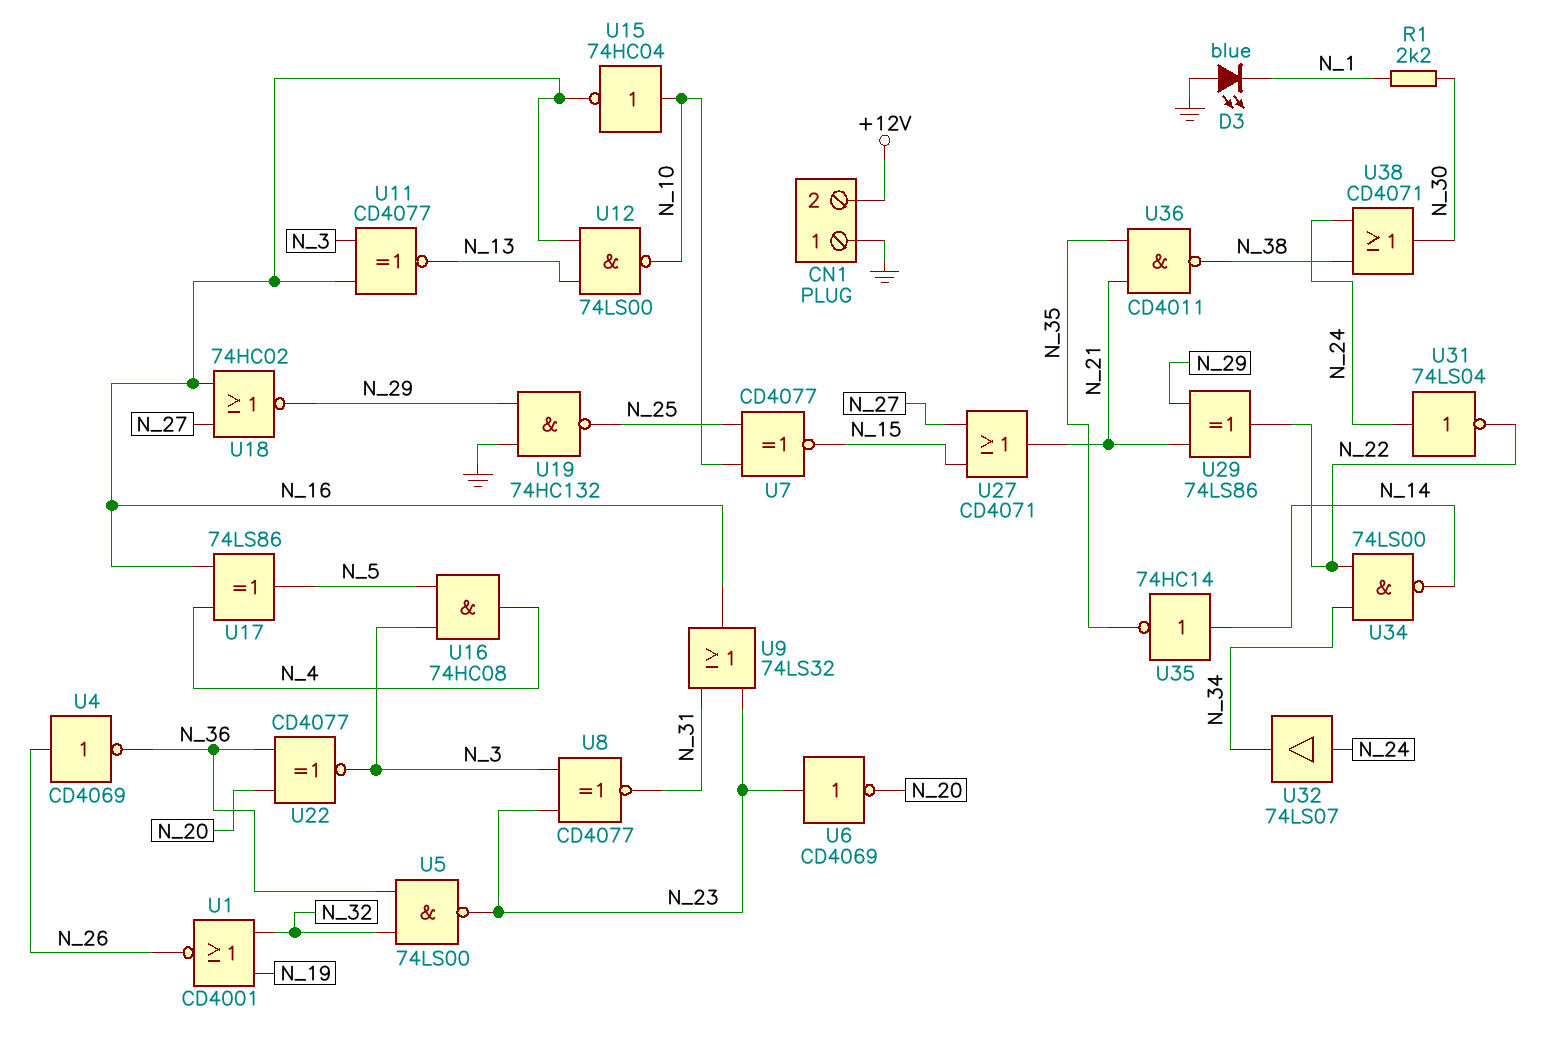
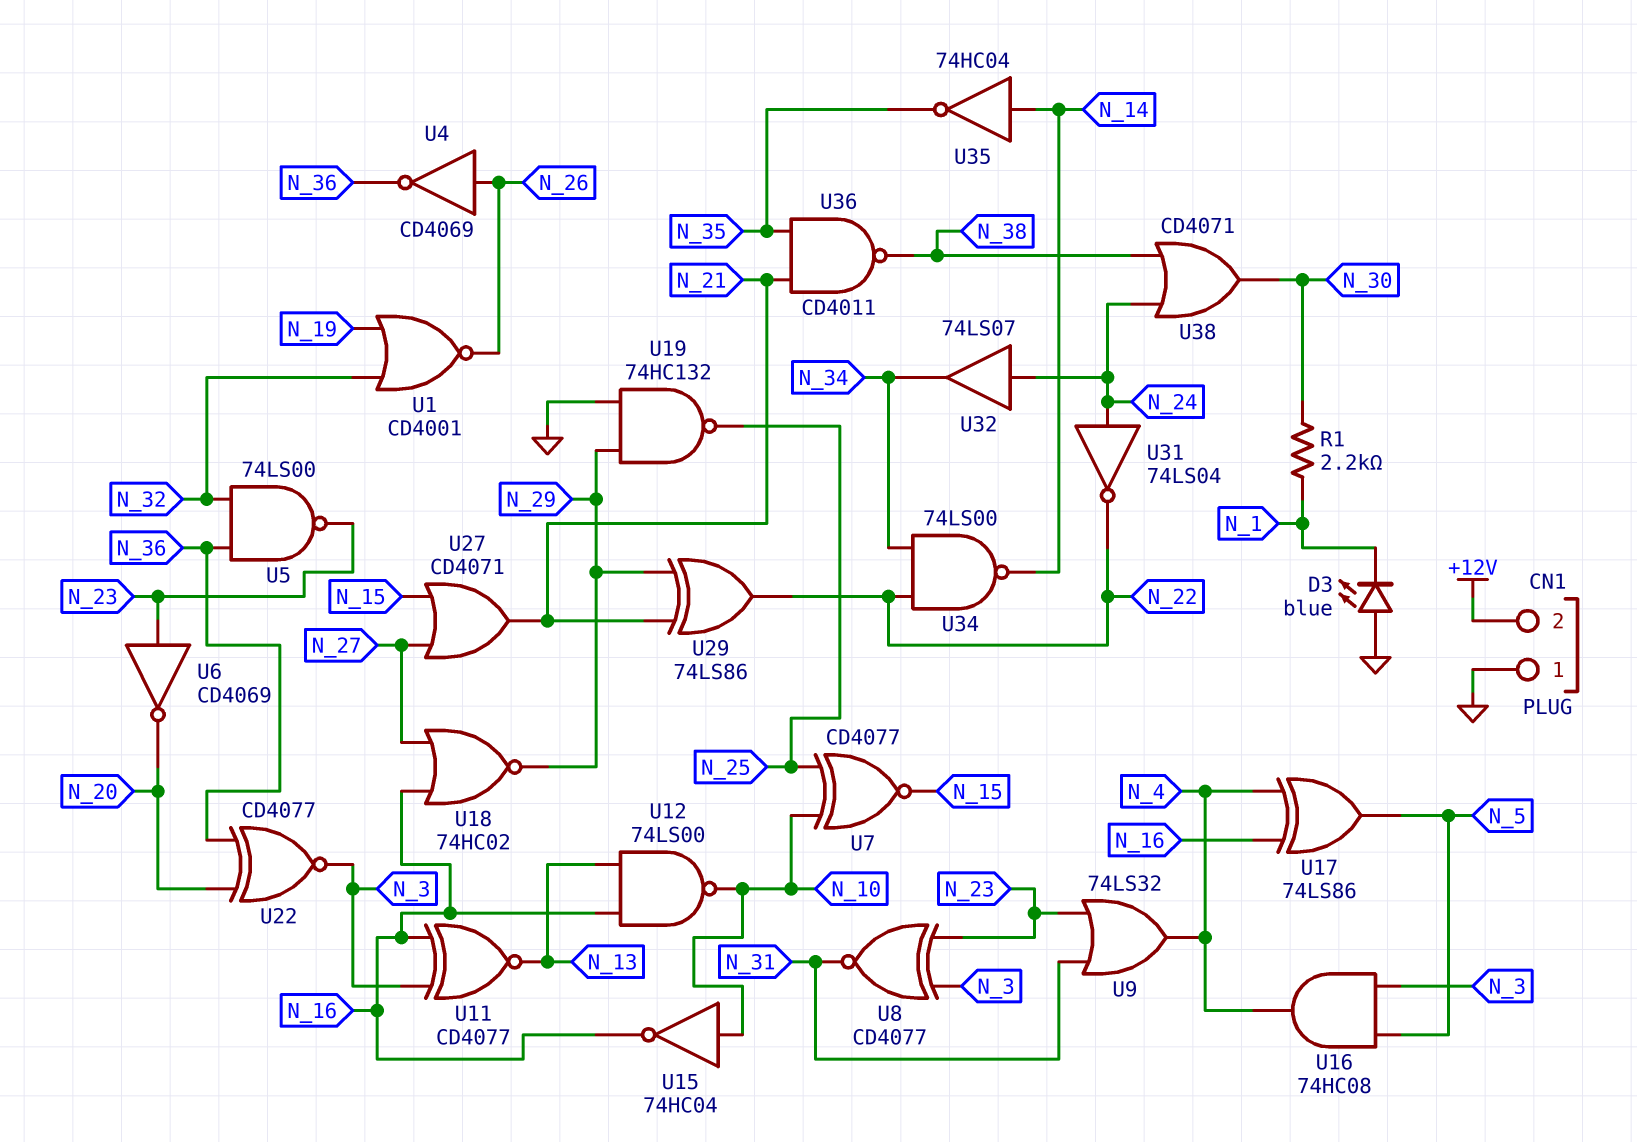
U9: OR 74LS32 (in N_23, in N_31, out N_16) -> OR 74LS32 (in N_23, in N_31, out N_4)
U35: NOT 74HC14 (in N_14, out N_35) -> NOT 74HC04 (in N_14, out N_35)

